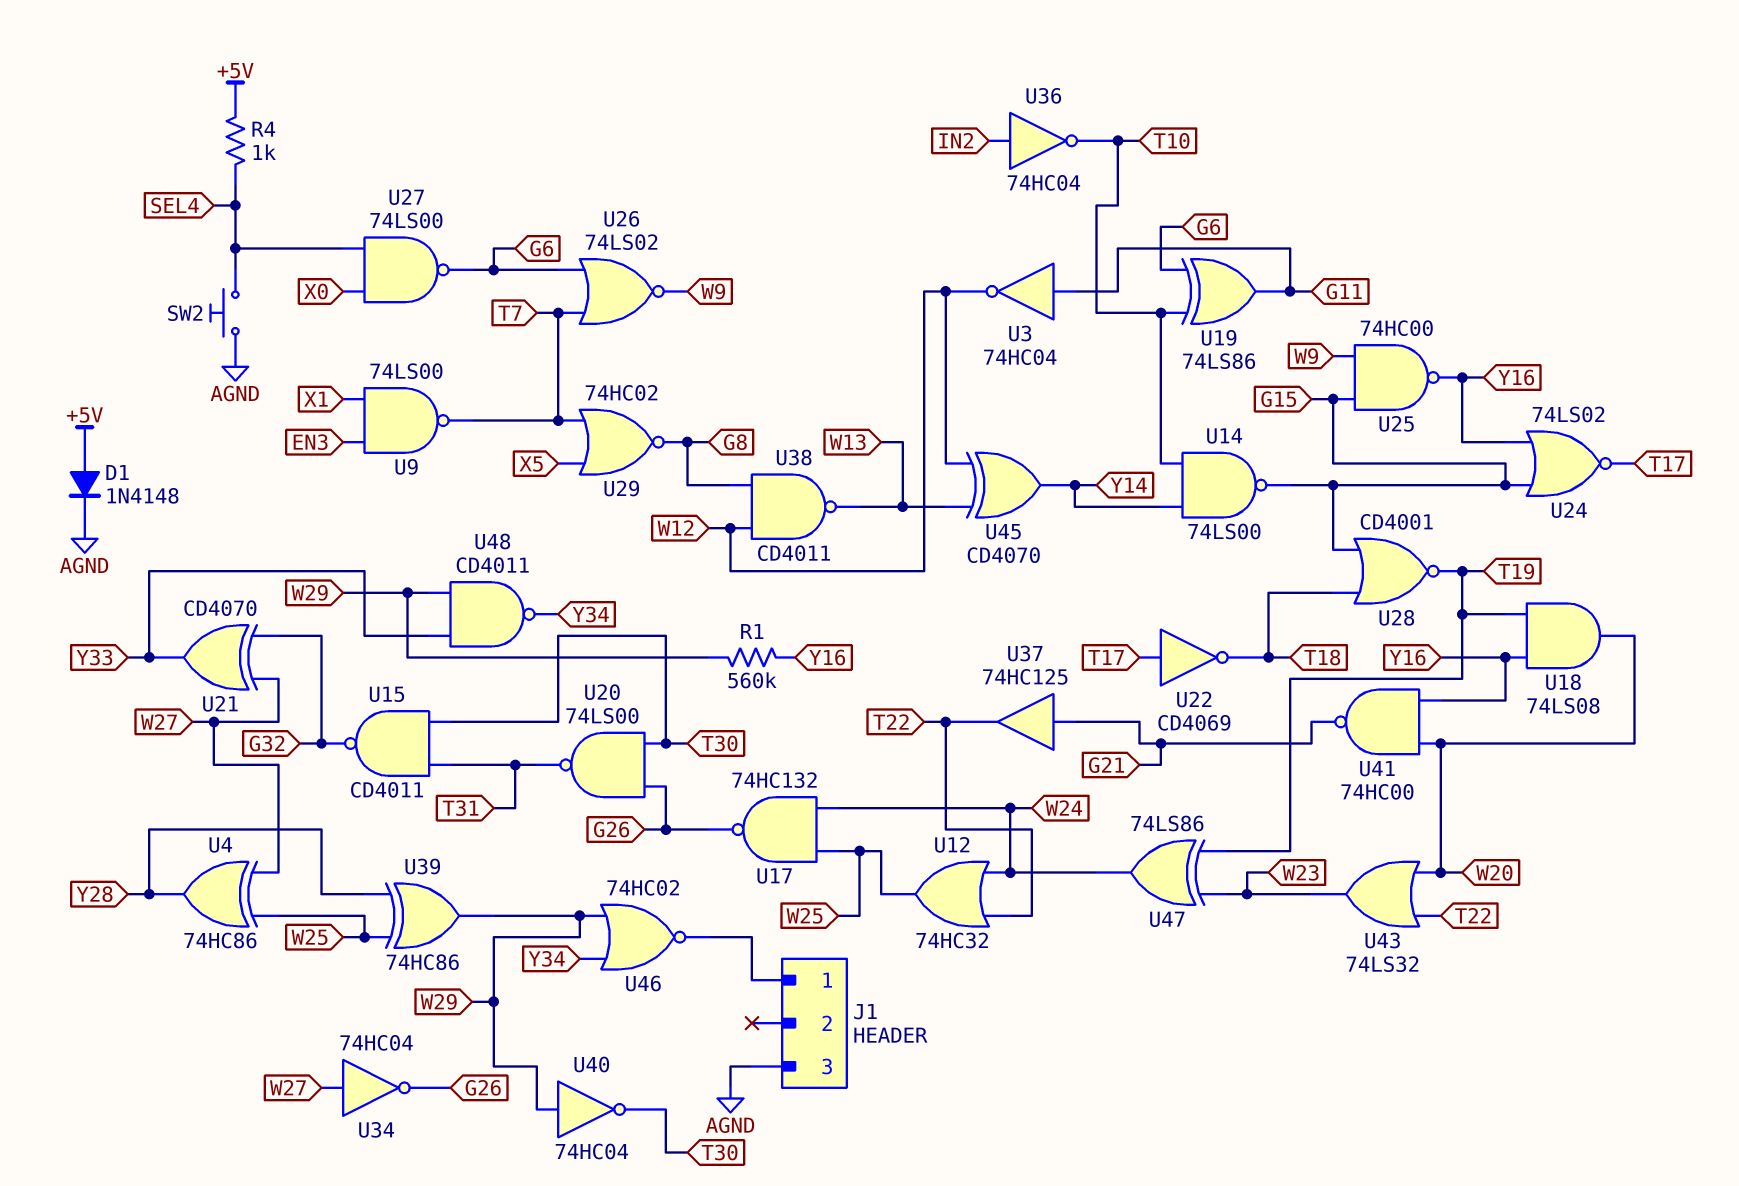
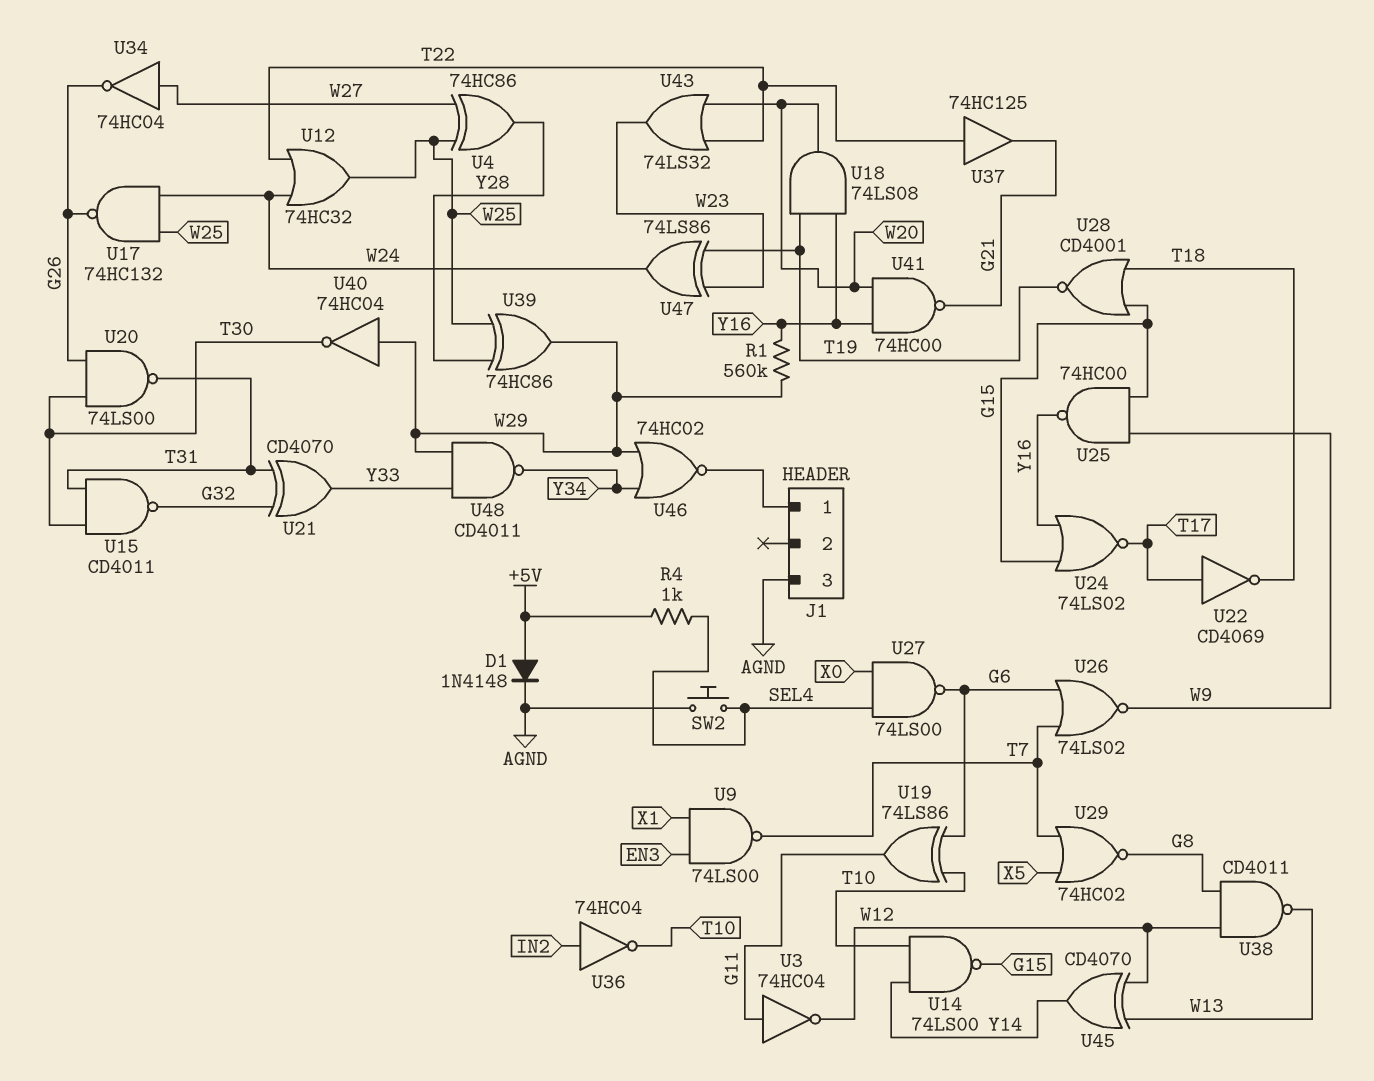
U21: XOR CD4070 (in G32, in W27, out Y33) -> XOR CD4070 (in G32, in T31, out Y33)
U37: buffer 74HC125 (in G21, out T22) -> buffer 74HC125 (in T22, out G21)

